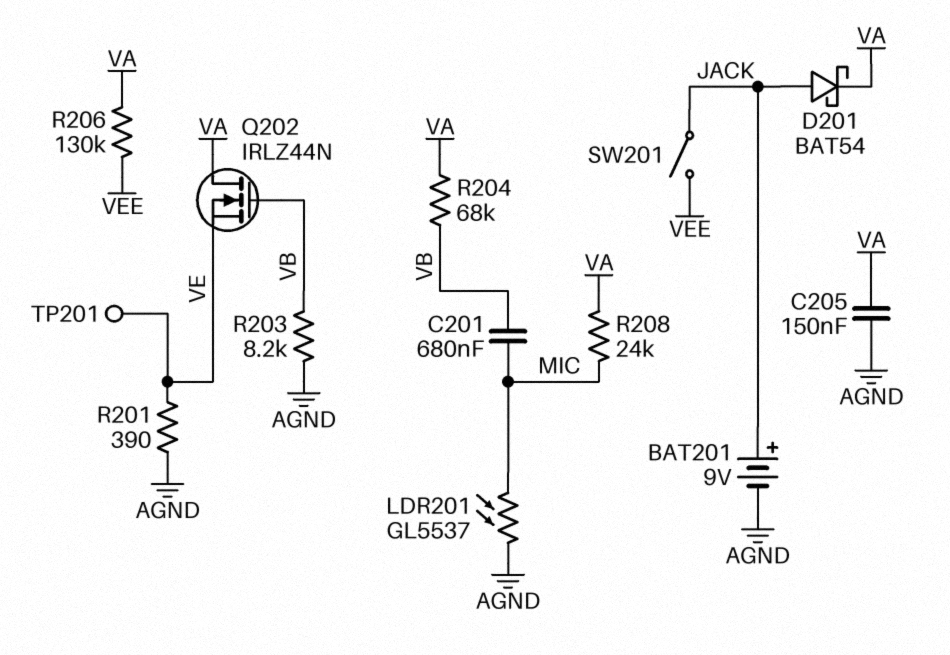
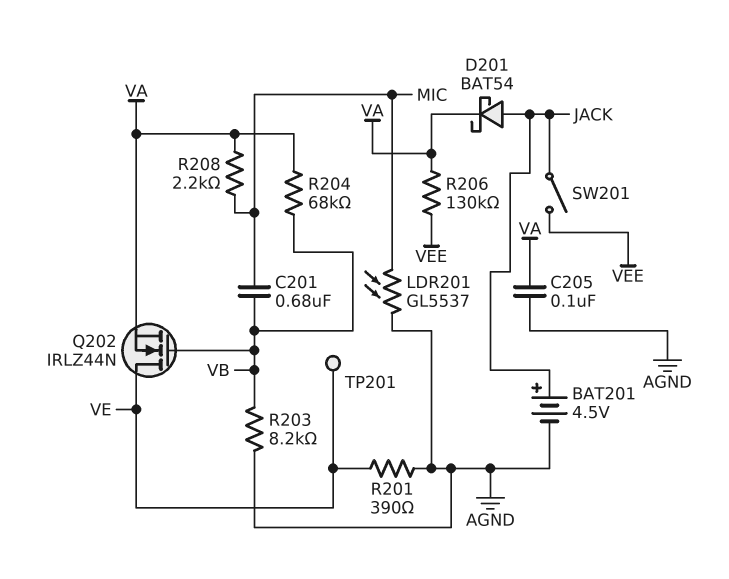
BAT201: 9V (plus JACK, minus AGND) -> 4.5V (plus JACK, minus AGND)
C205: 150nF (AGND, VA) -> 100nF (AGND, VA)
Q202: NMOS IRLZ44N (G VB, D VA, S VE) -> NMOS IRLZ44N (G VB, D VE, S VA)
R208: 24k (MIC, VA) -> 2.2k (MIC, VA)

